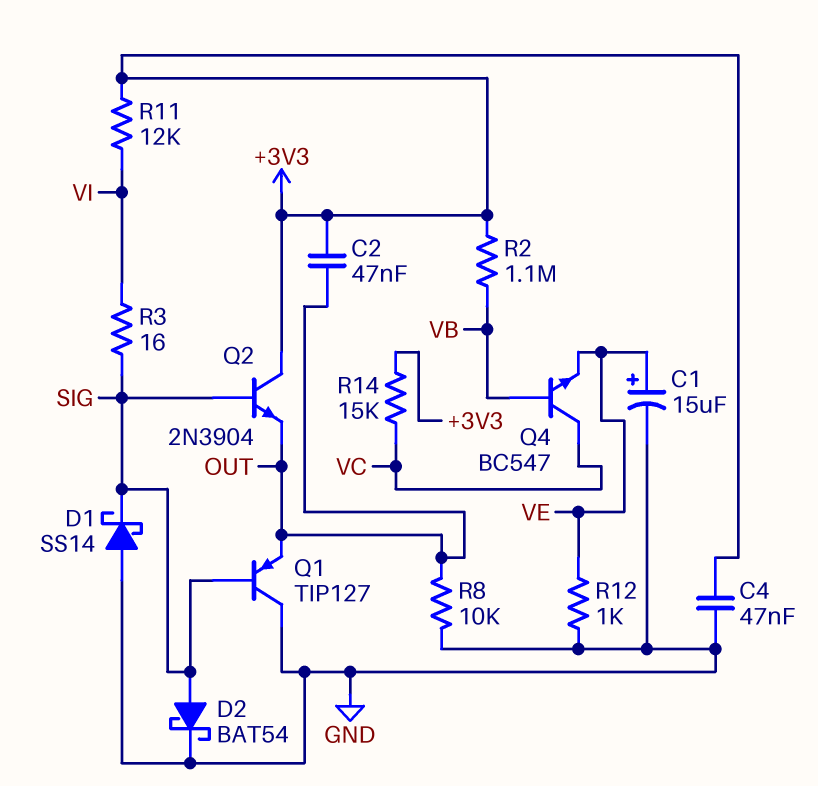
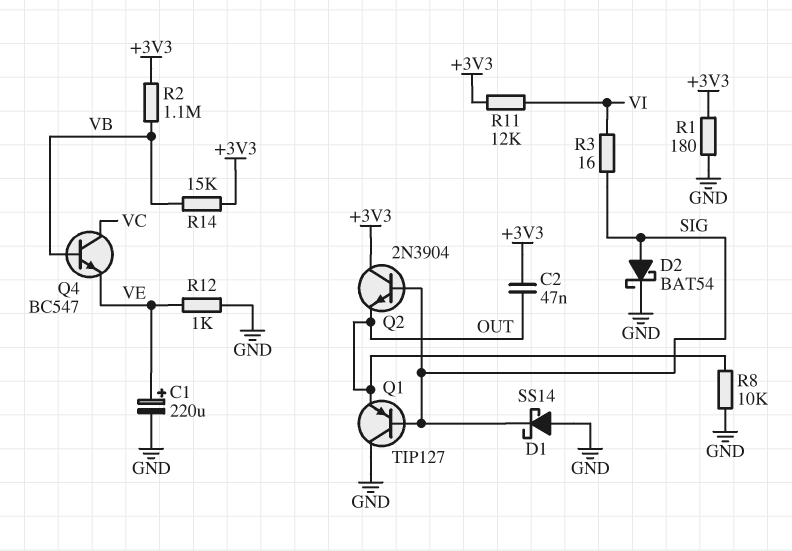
C1: 15uF (plus VE, minus GND) -> 220uF (plus VE, minus GND)
C4: 47nF (+3V3, GND) -> none
R1: none -> 180 (+3V3, GND)
R14: 15k (+3V3, VC) -> 15k (+3V3, VB)

